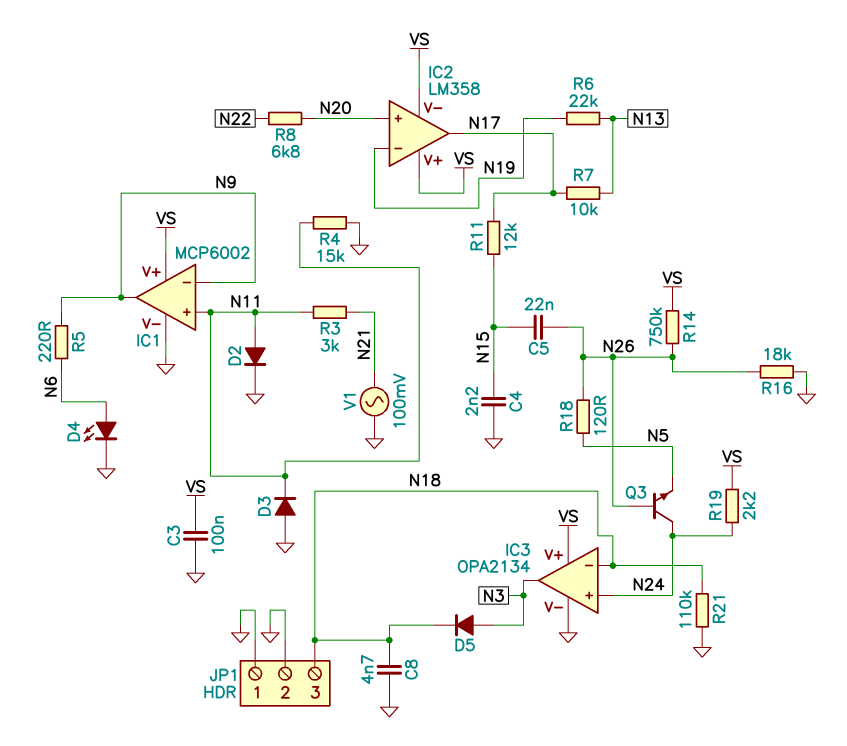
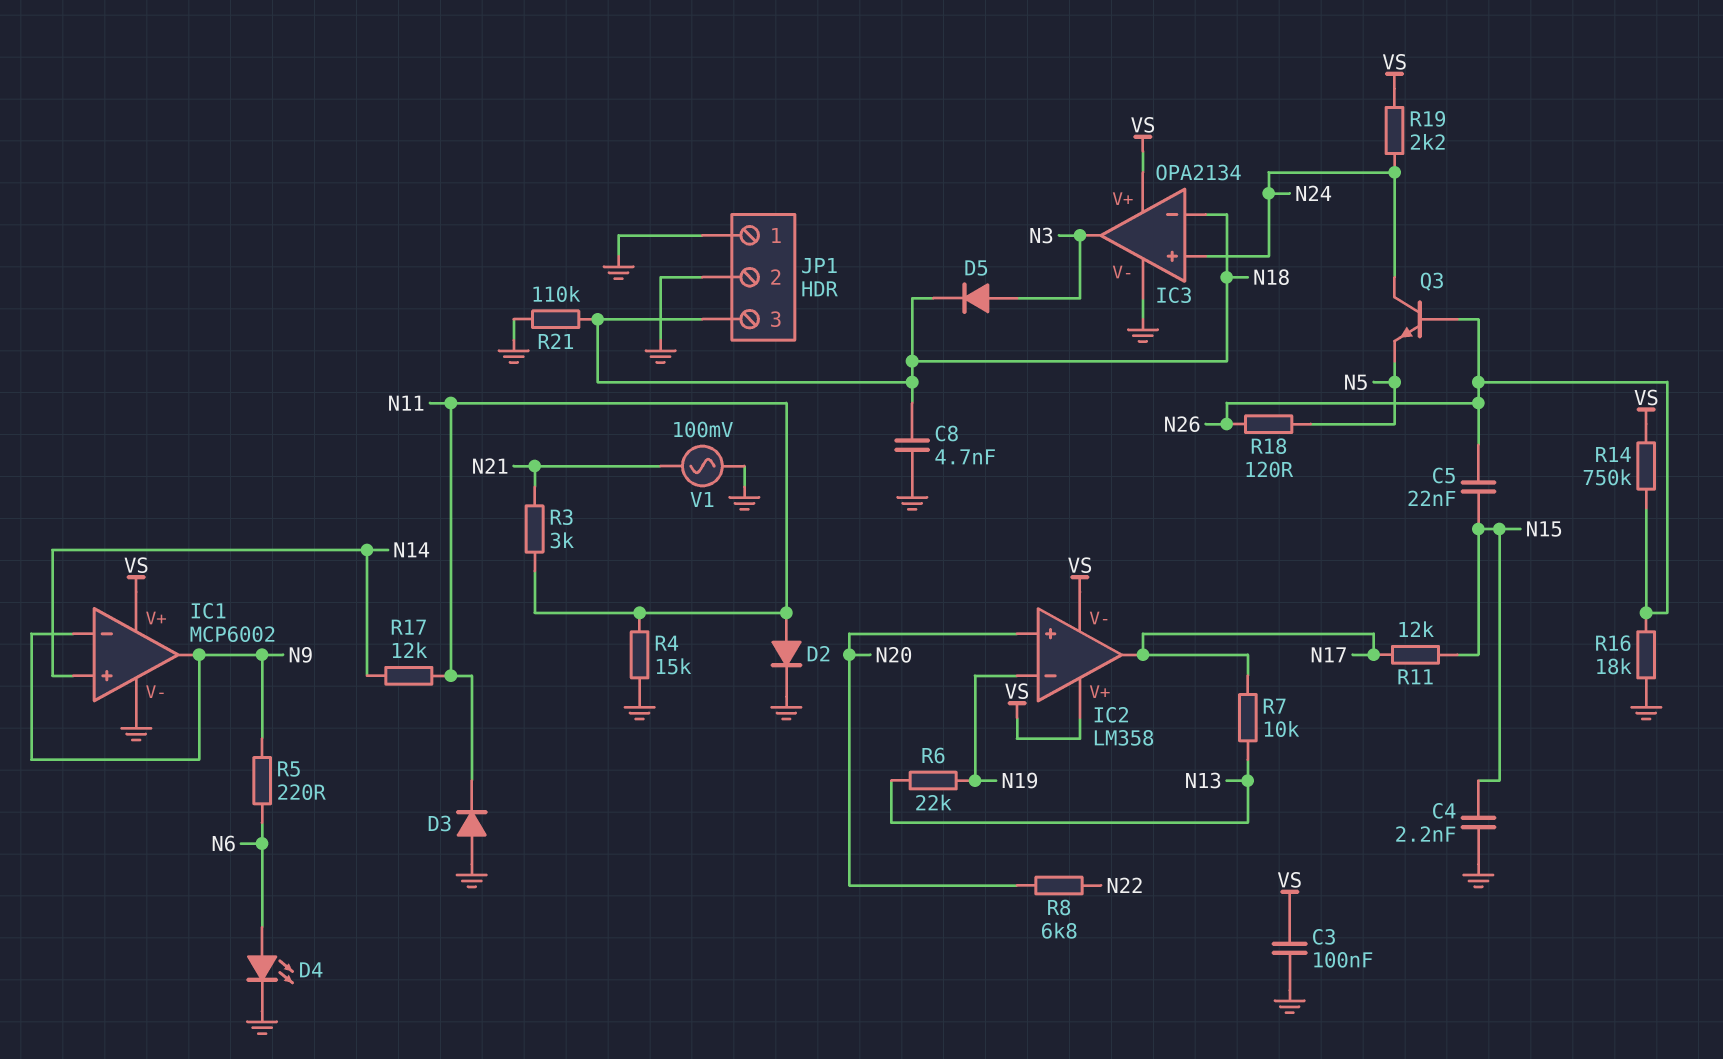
IC1 pin in+: N11 -> N14
R17: none -> 12k (N11, N14)

